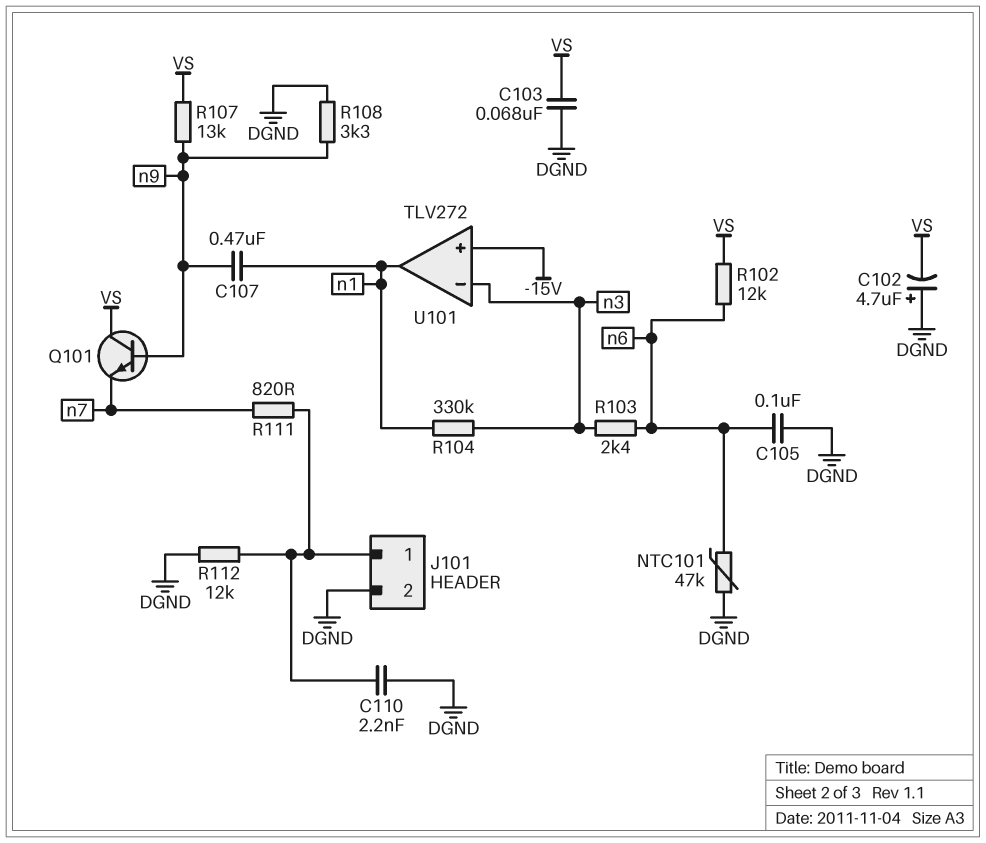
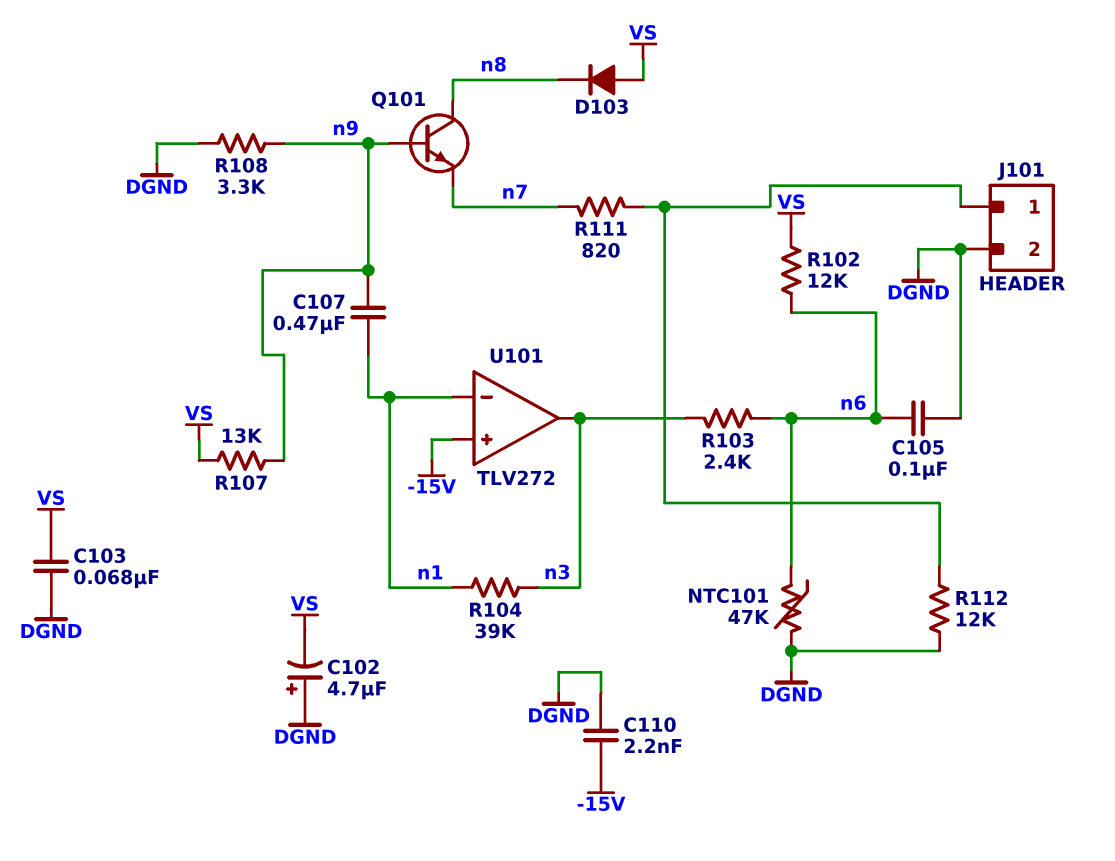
C110: 2.2nF (DGND, J101/1) -> 2.2nF (-15V, DGND)
D103: none -> diode (A VS, K n8)
Q101: NPN (B n9, C VS, E n7) -> NPN (B n9, C n8, E n7)
R104: 330k (n1, n3) -> 39k (n1, n3)
U101 pin in-: n3 -> n1
U101 pin out: n1 -> n3

